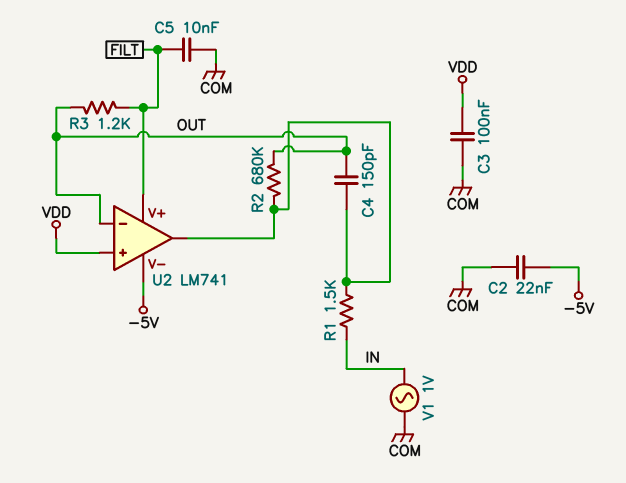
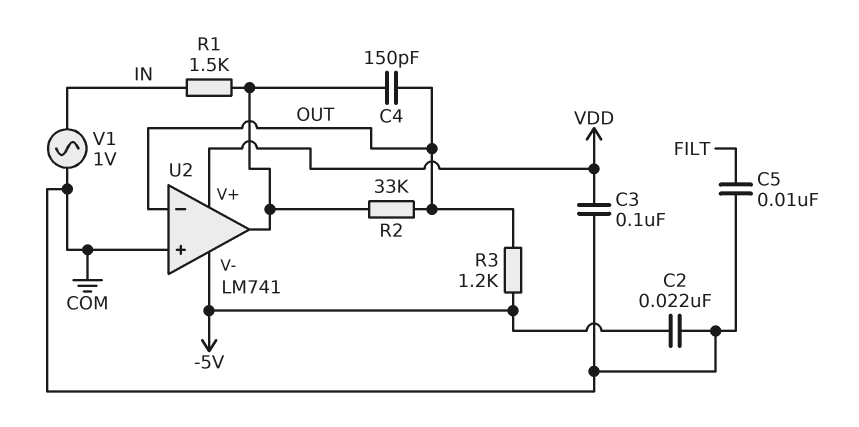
R2: 680k (OUT, U2/out) -> 33k (OUT, U2/out)
R3: 1.2k (FILT, OUT) -> 1.2k (-5V, OUT)
U2 pin V+: FILT -> VDD
U2 pin in+: VDD -> COM

